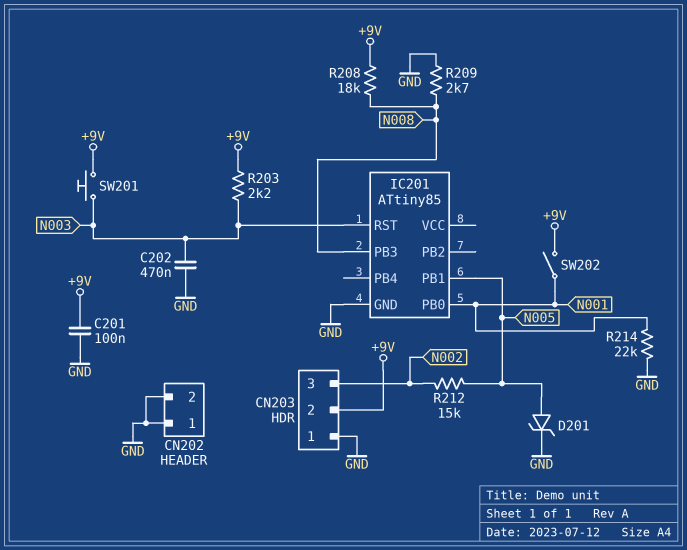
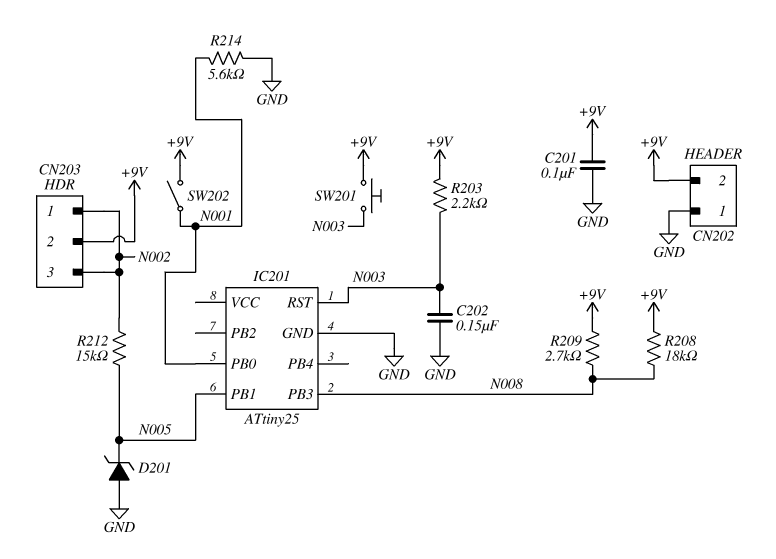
C202: 470nF (GND, N003) -> 150nF (GND, N003)
CN202 pin 2: GND -> +9V
CN203 pin 1: GND -> N002
D201: zener (A N005, K GND) -> zener (A GND, K N005)
IC201: ATtiny85 -> ATtiny25
R209: 2.7k (GND, N008) -> 2.7k (+9V, N008)
R214: 22k (GND, N001) -> 5.6k (GND, N001)

